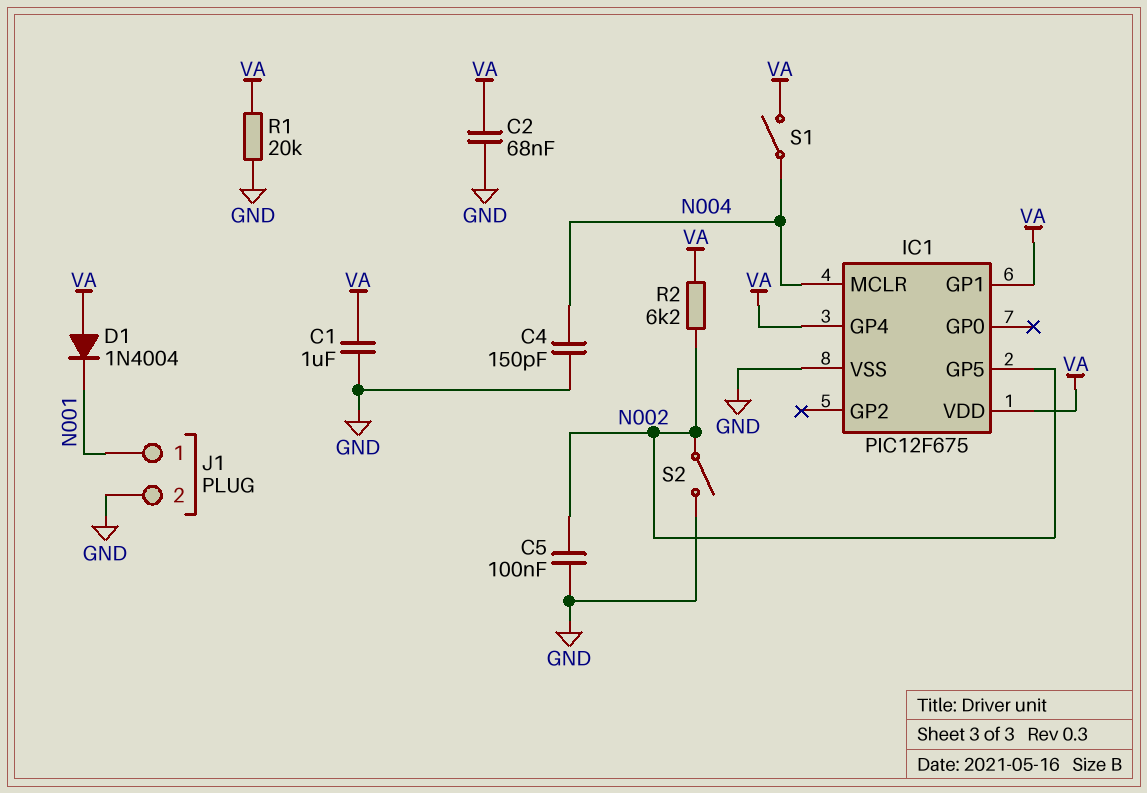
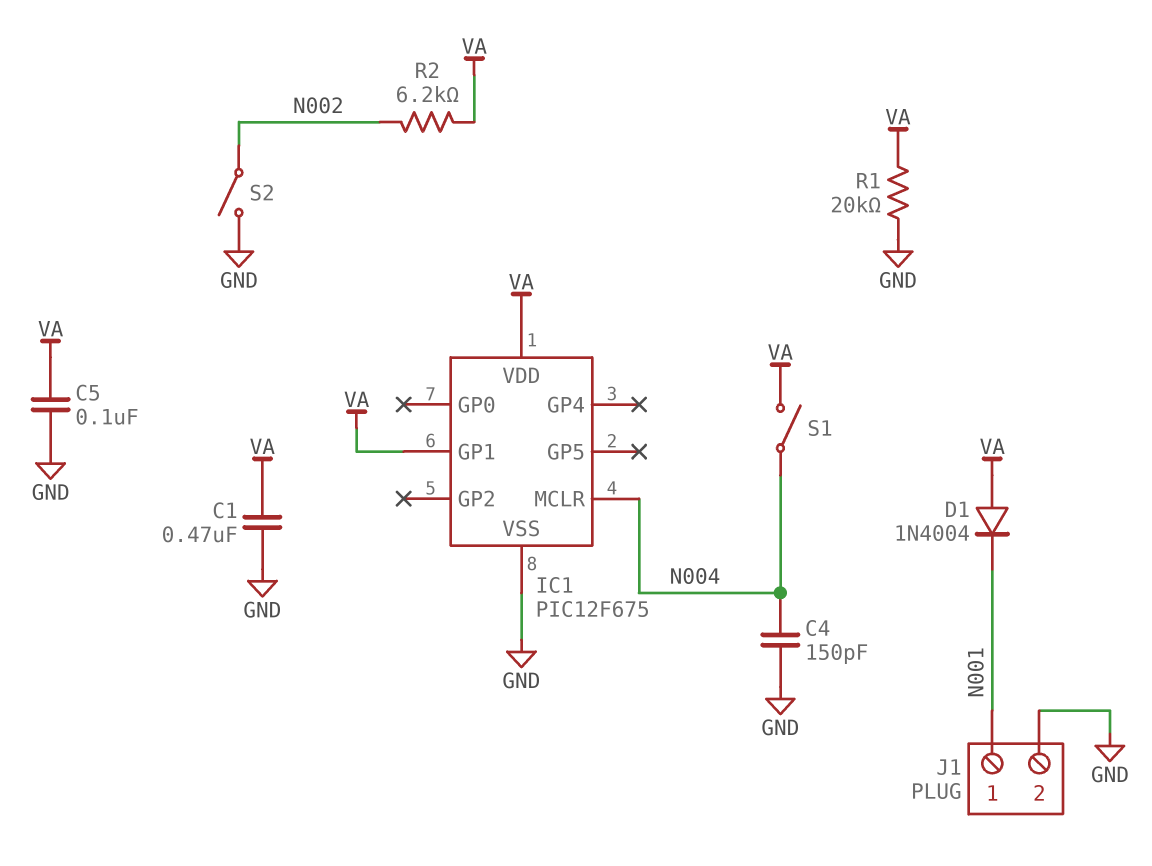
C1: 1uF (GND, VA) -> 470nF (GND, VA)
C2: 68nF (GND, VA) -> none
C5: 100nF (GND, N002) -> 100nF (GND, VA)
IC1 pin GP4: VA -> none
IC1 pin GP5: N002 -> none

